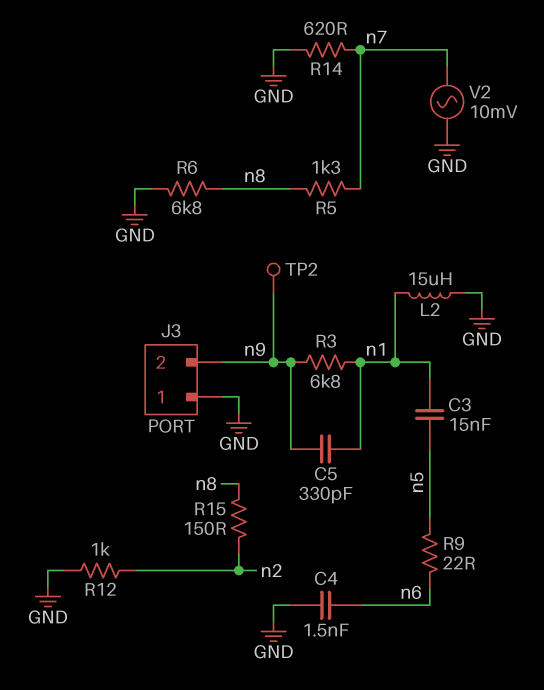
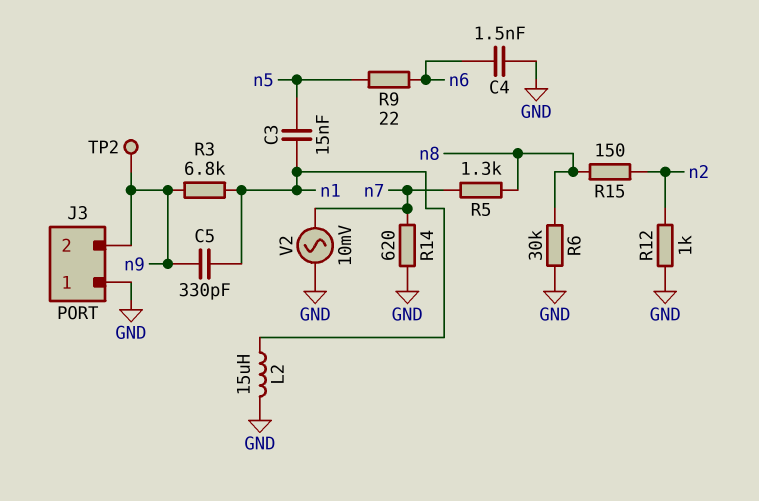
R6: 6.8k (GND, n8) -> 30k (GND, n8)

